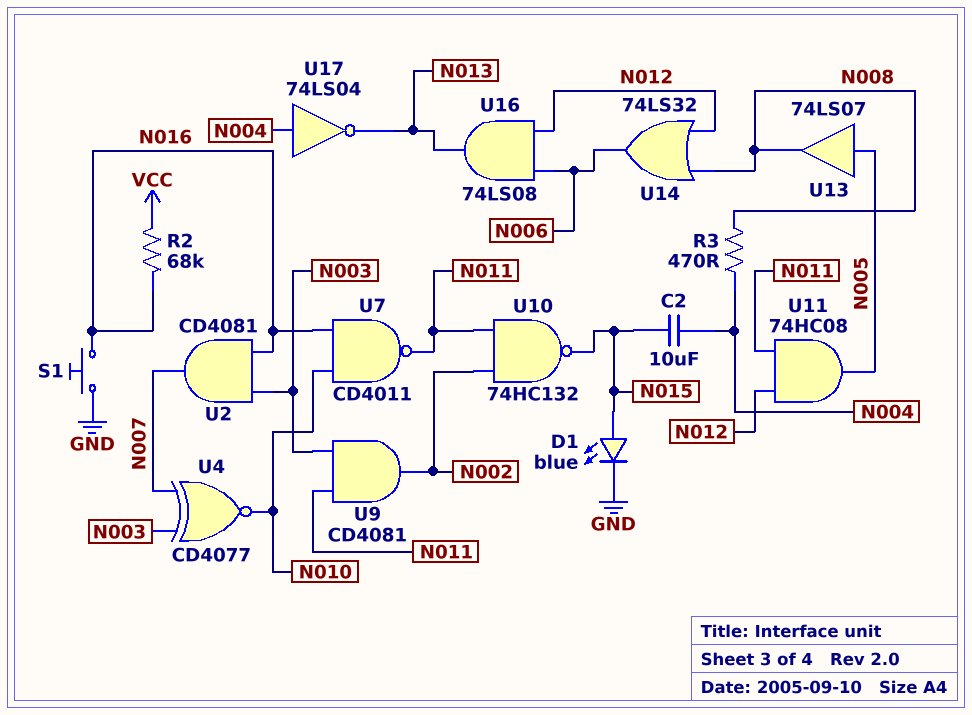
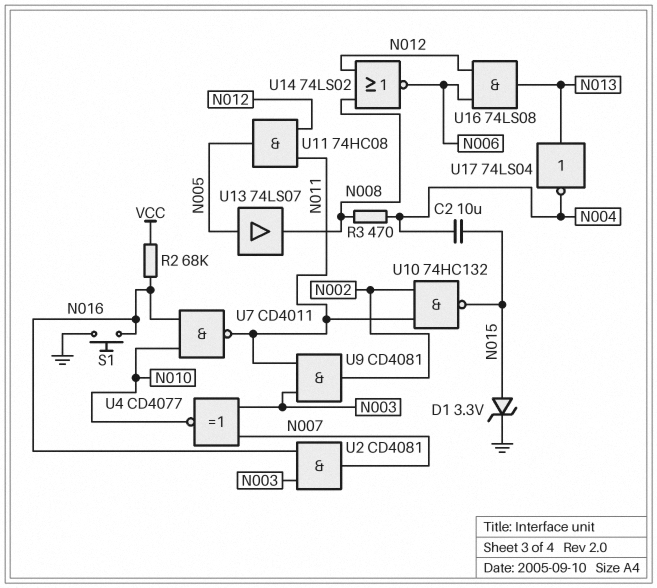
D1: LED blue (A N015, K GND) -> zener 3.3V (A N015, K GND)
U14: OR 74LS32 (in N008, in N012, out N006) -> NOR 74LS02 (in N008, in N012, out N006)
U17: NOT 74LS04 (in N004, out N013) -> NOT 74LS04 (in N013, out N004)

